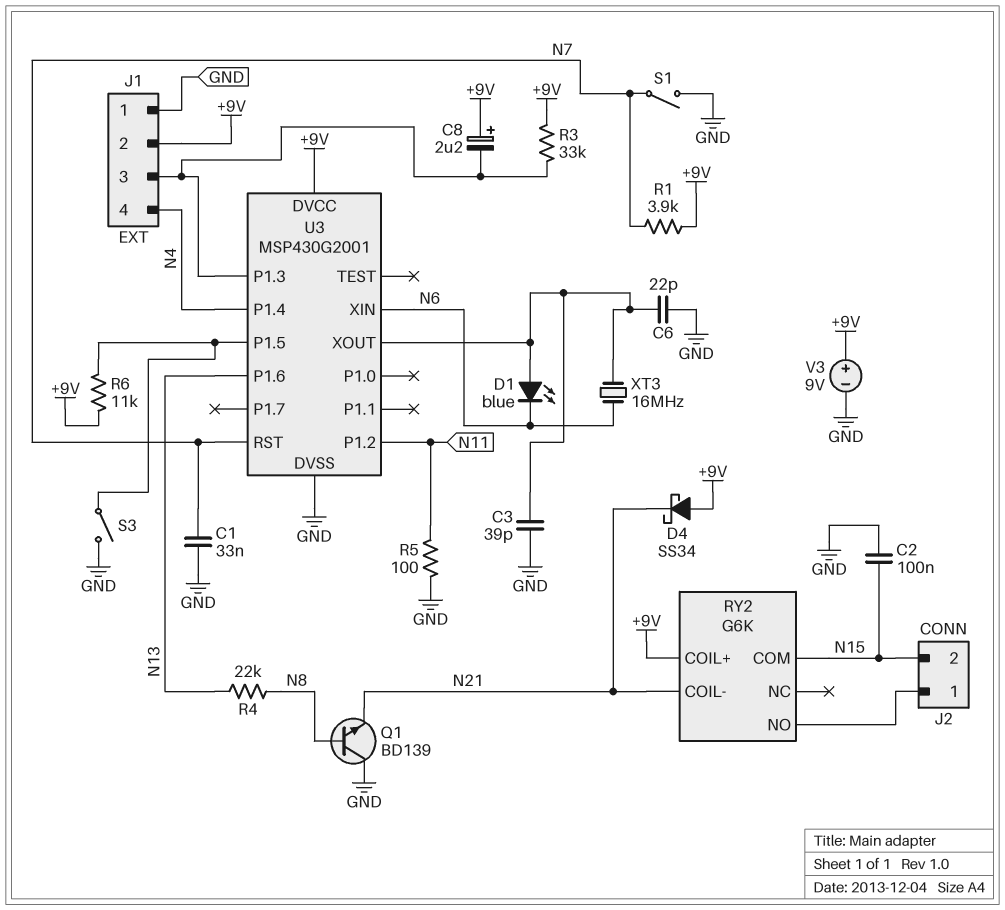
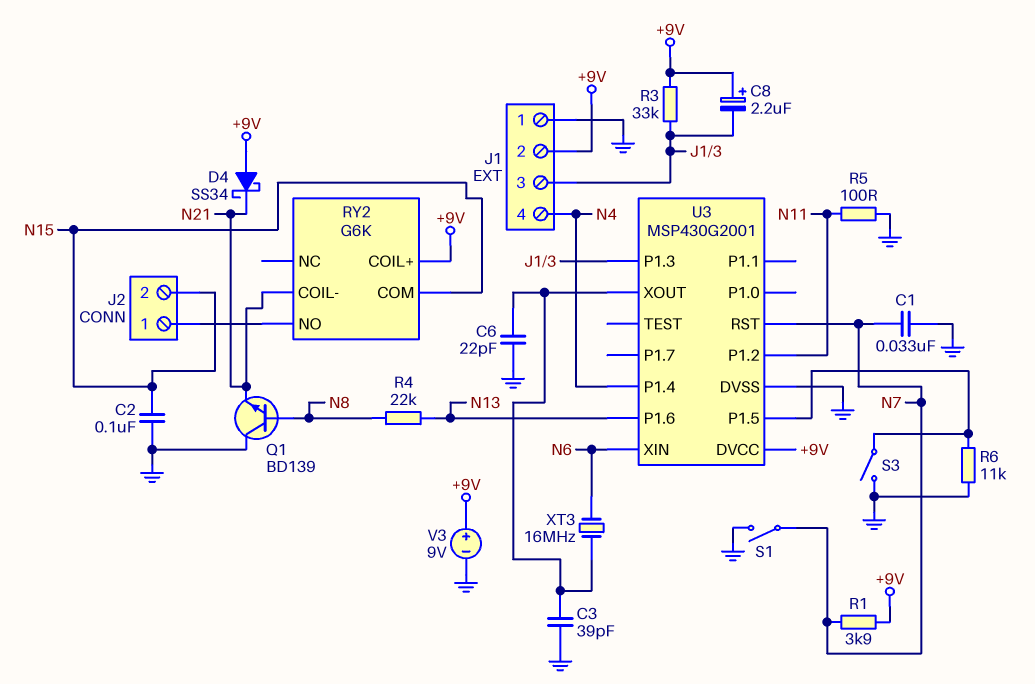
D1: LED blue (A U3/XOUT, K N6) -> none
R6: 11k (+9V, U3/P1.5) -> 11k (GND, U3/P1.5)

